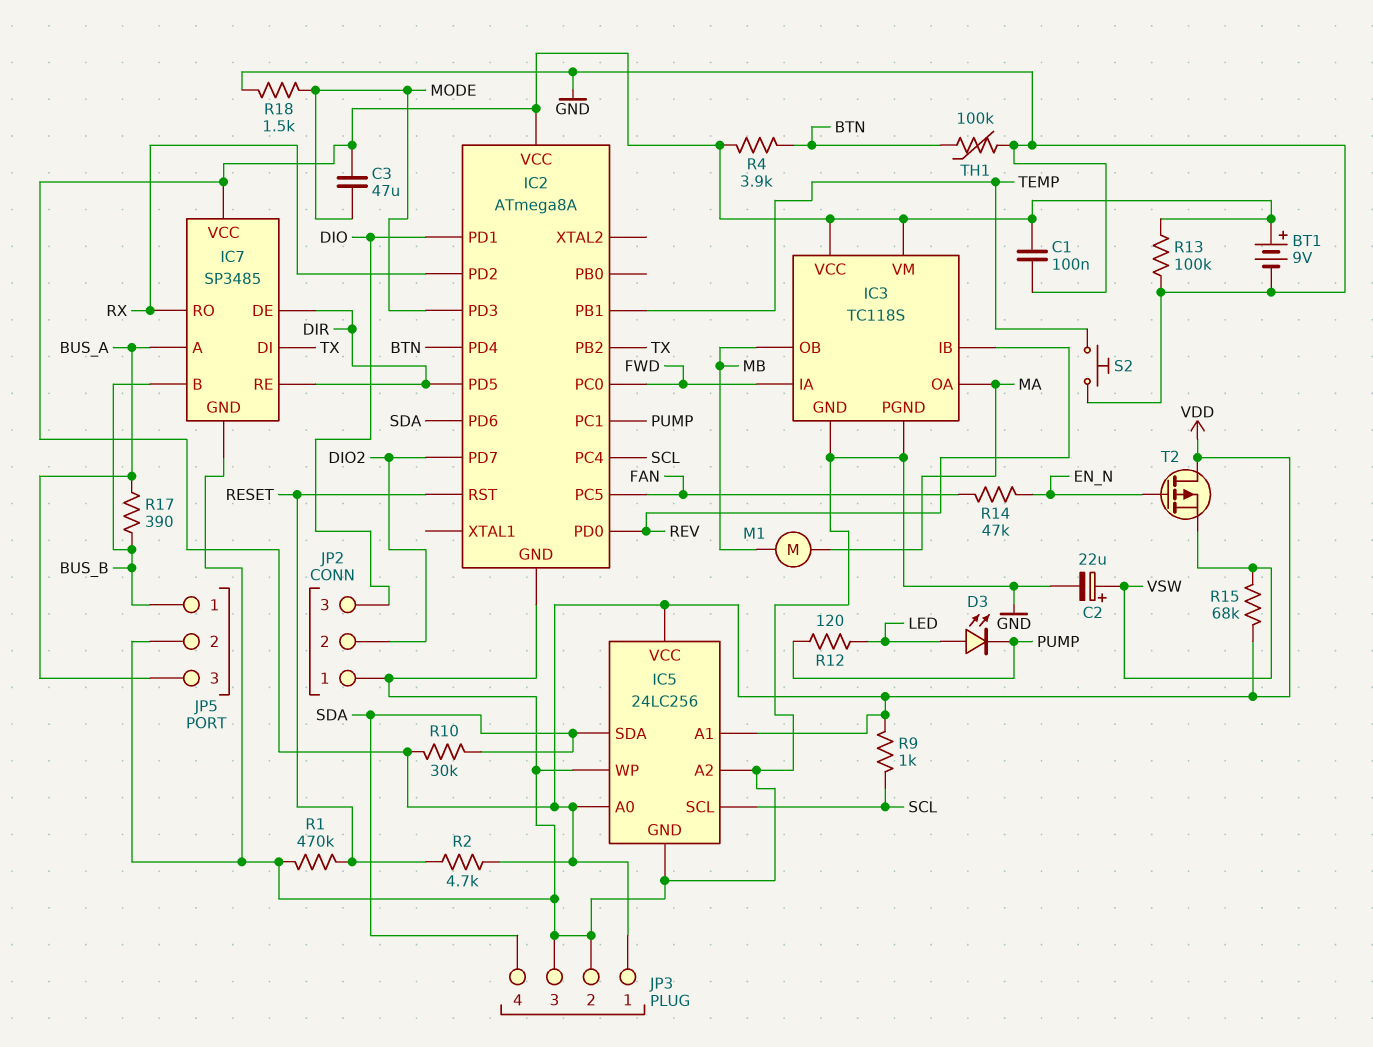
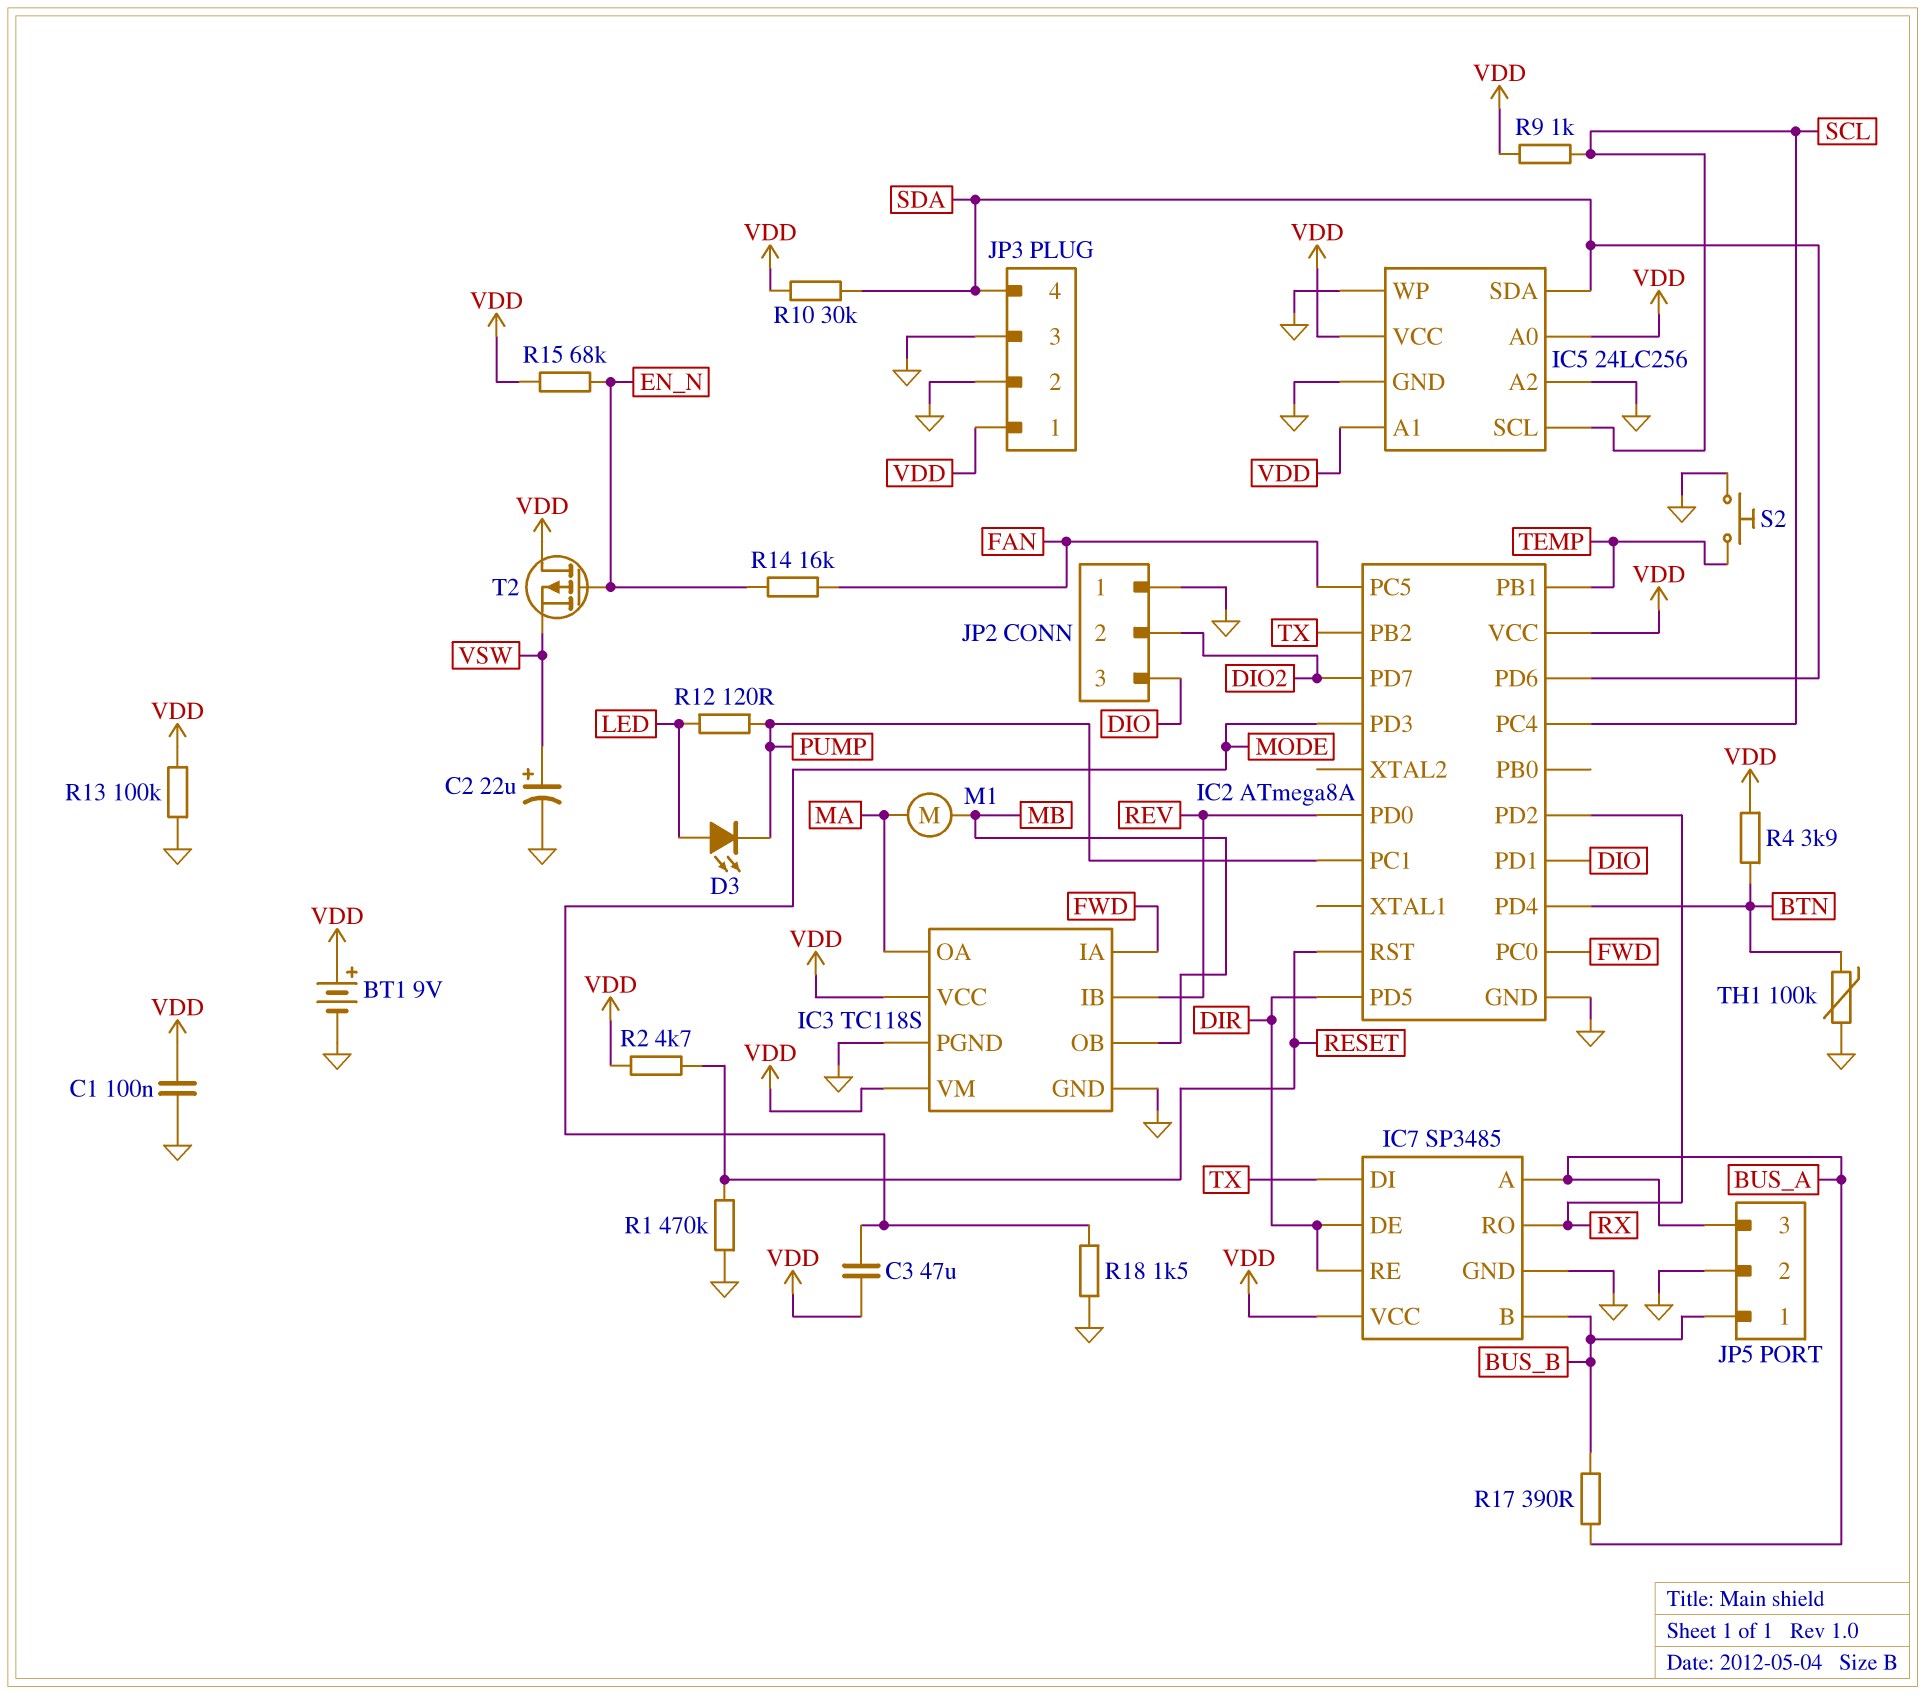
R14: 47k (EN_N, FAN) -> 16k (EN_N, FAN)
R15: 68k (VDD, VSW) -> 68k (EN_N, VDD)

